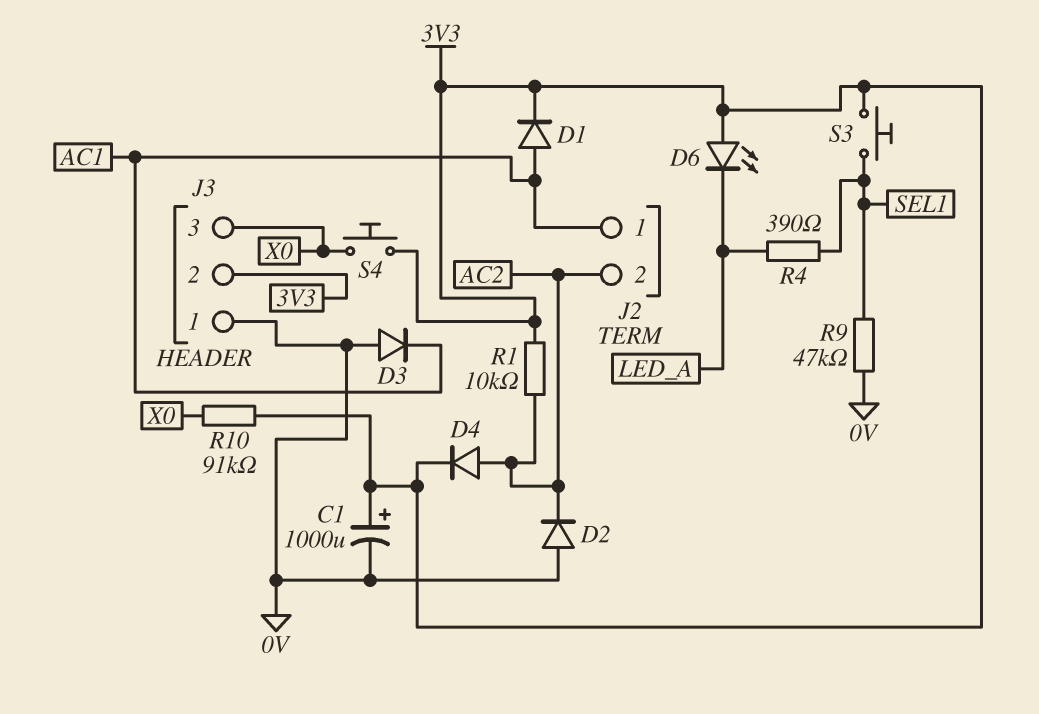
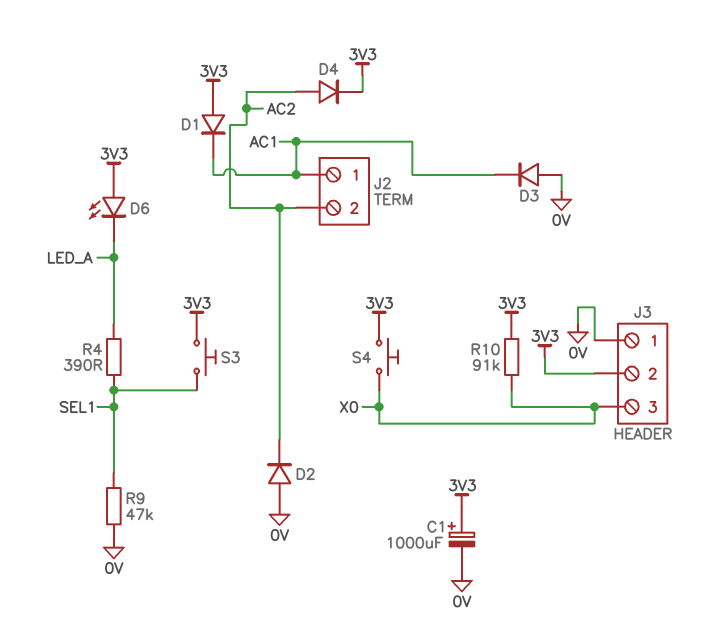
D1: diode (A AC1, K 3V3) -> diode (A 3V3, K AC1)
R1: 10k (3V3, AC2) -> none

